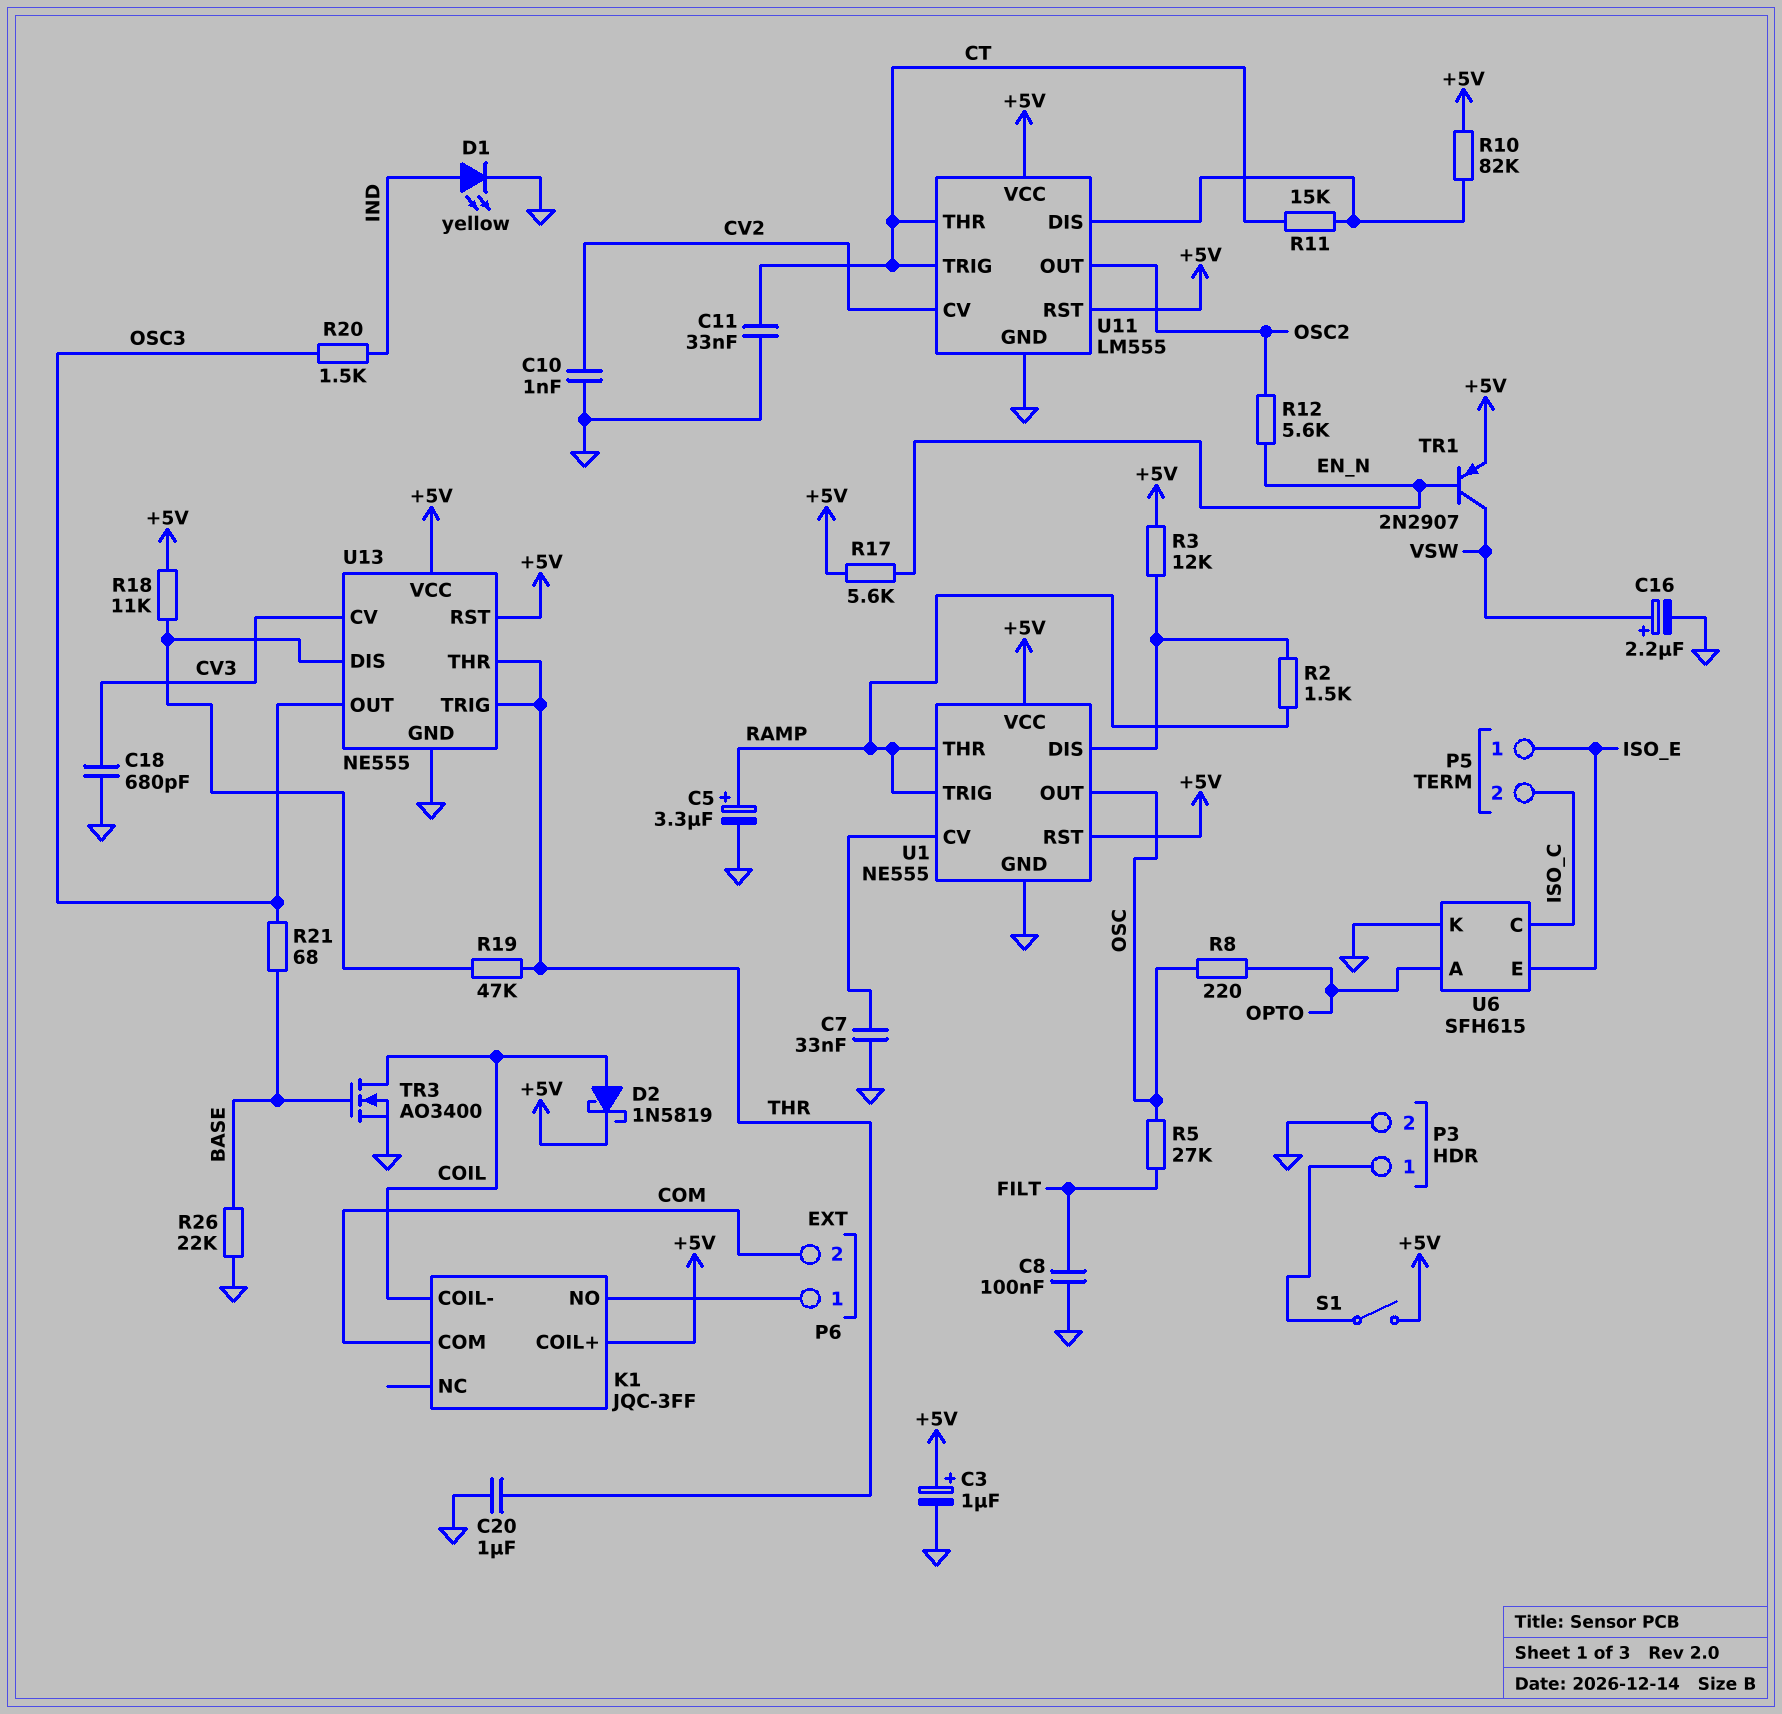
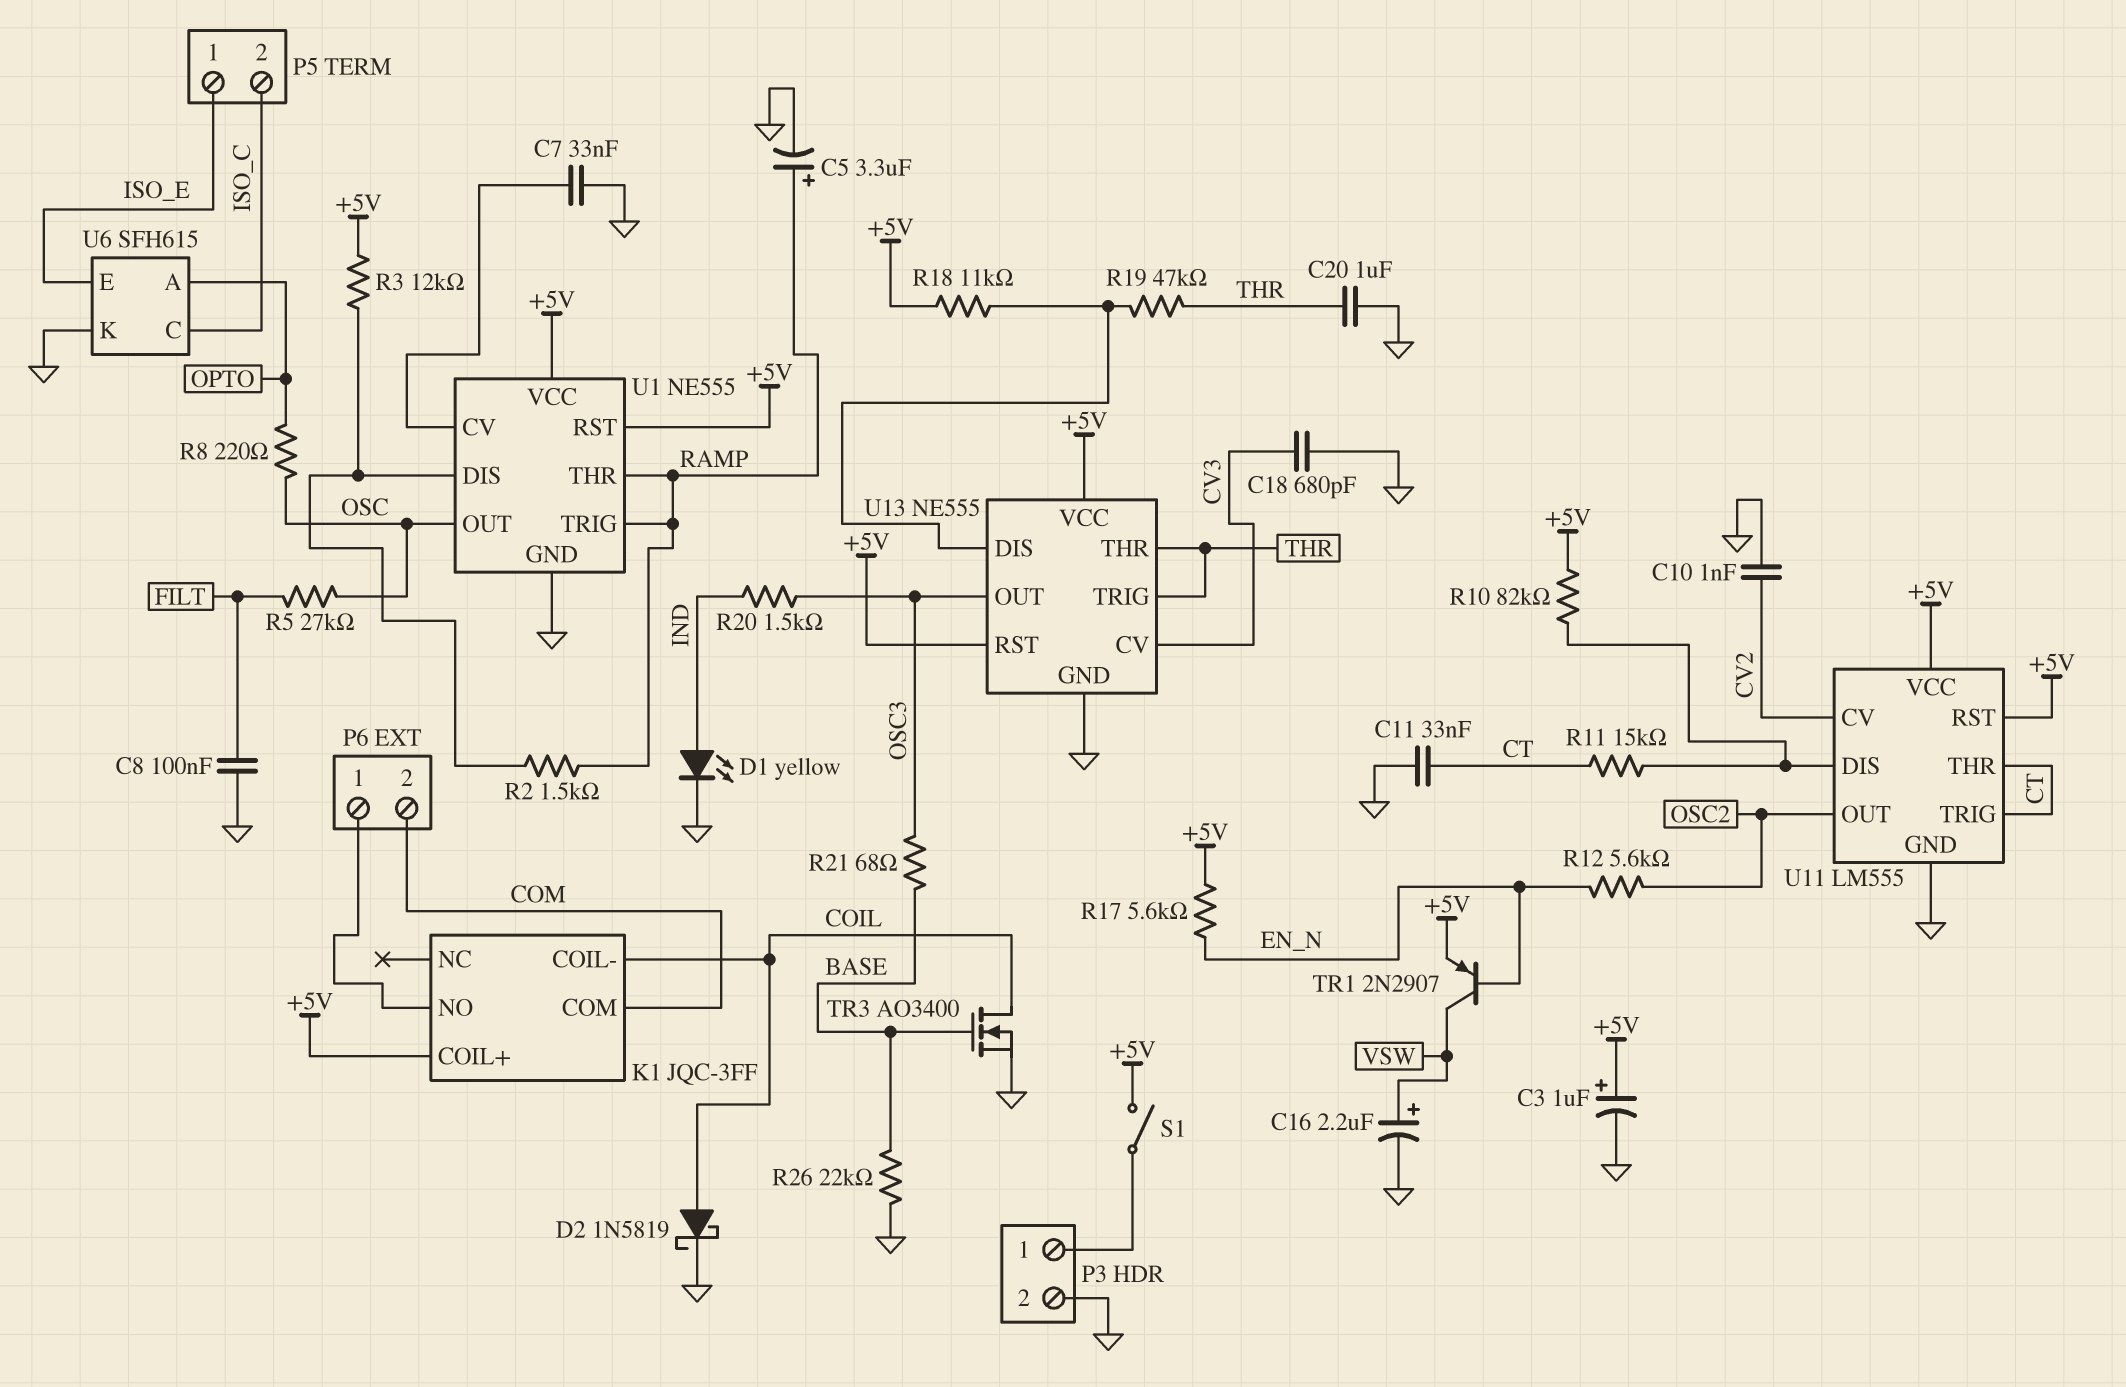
D2: schottky 1N5819 (A COIL, K +5V) -> schottky 1N5819 (A COIL, K GND)

